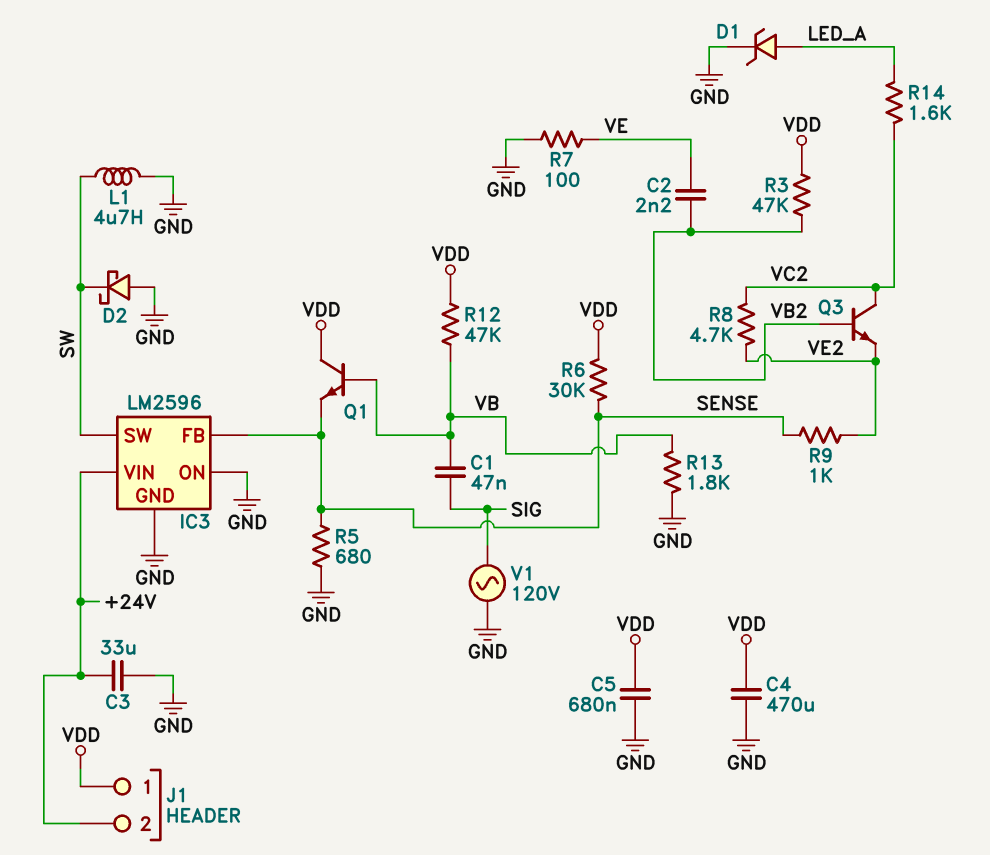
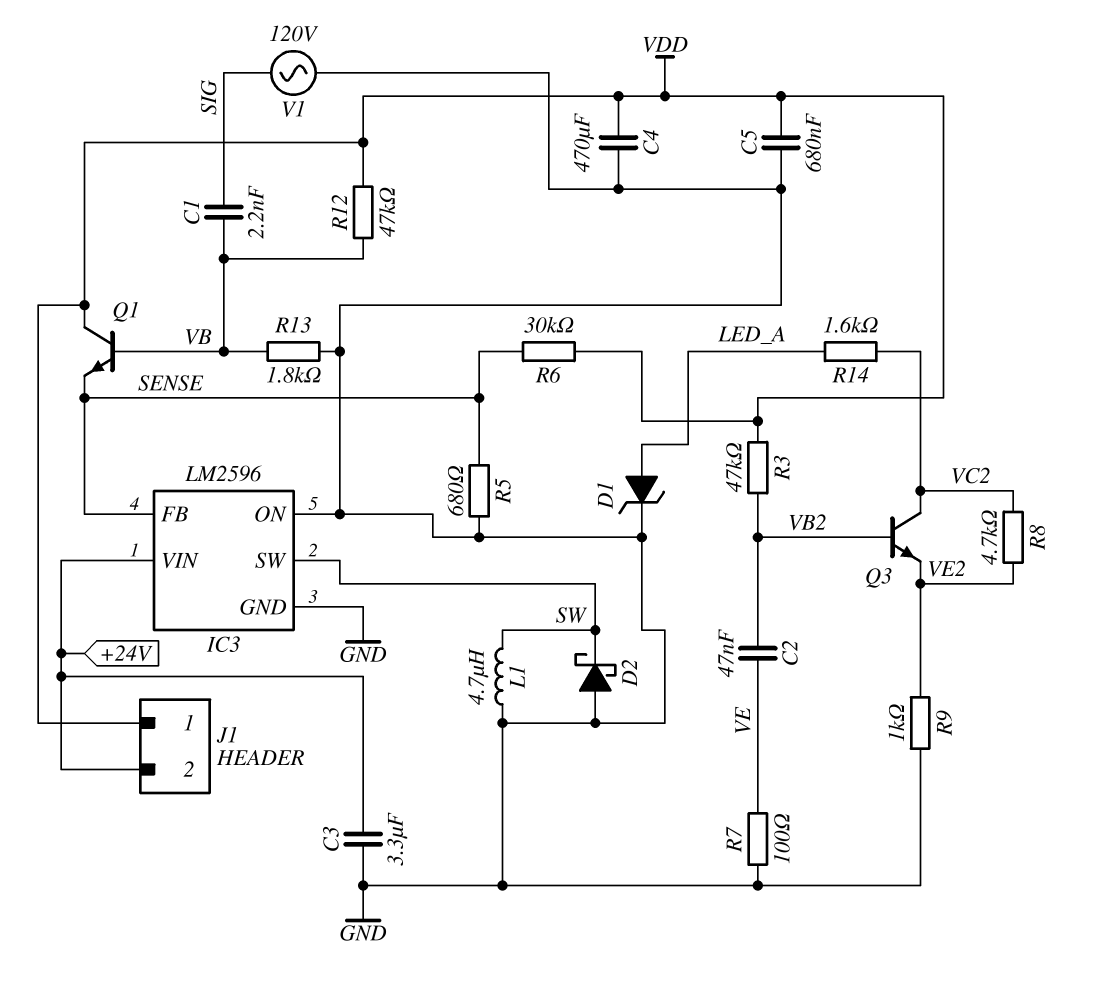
C1: 47nF (SIG, VB) -> 2.2nF (SIG, VB)
C2: 2.2nF (VB2, VE) -> 47nF (VB2, VE)
C3: 33uF (+24V, GND) -> 3.3uF (+24V, GND)
R9: 1k (SENSE, VE2) -> 1k (GND, VE2)

